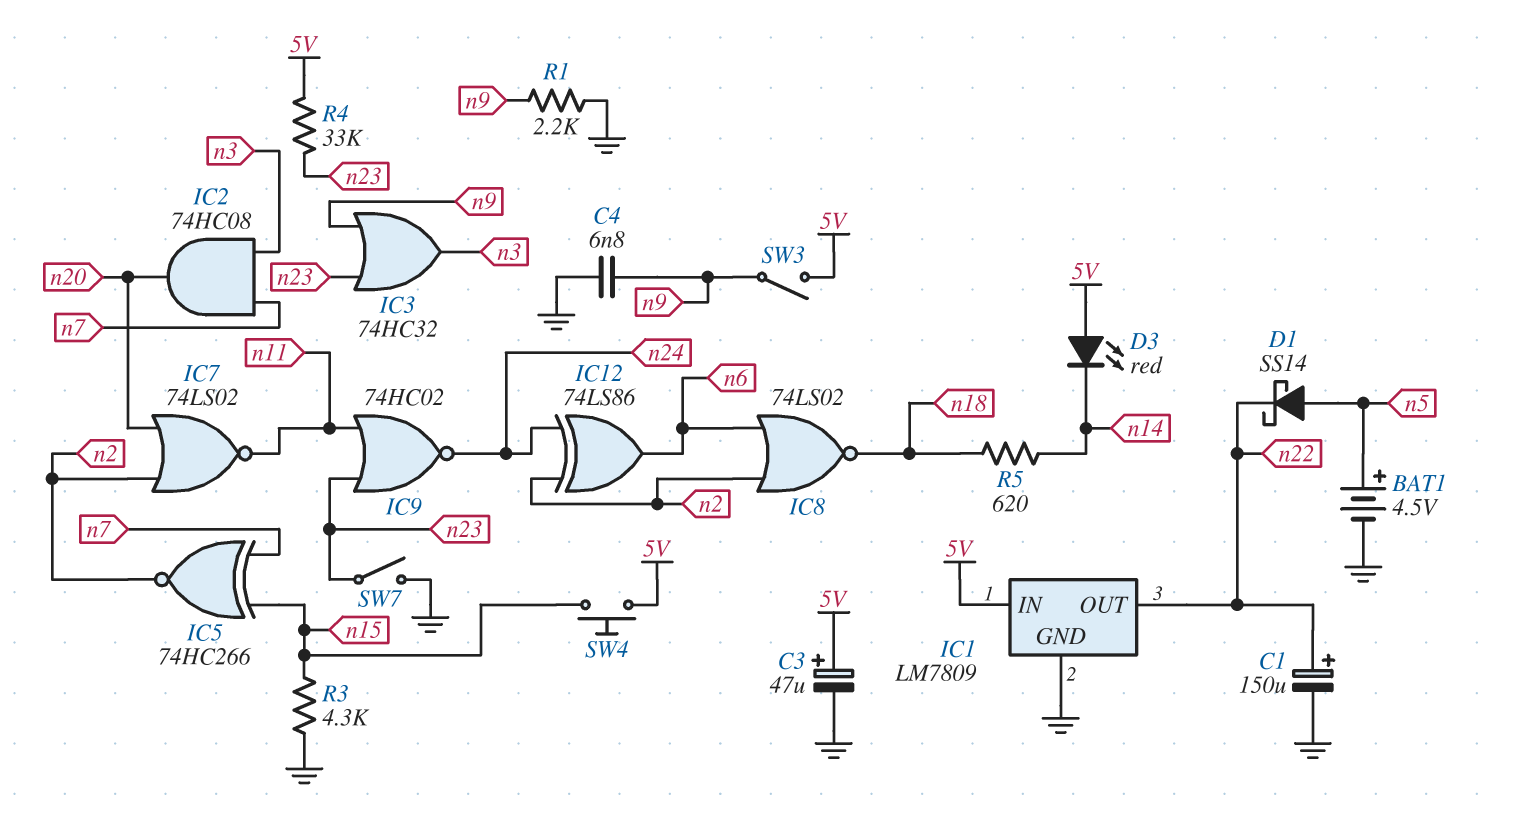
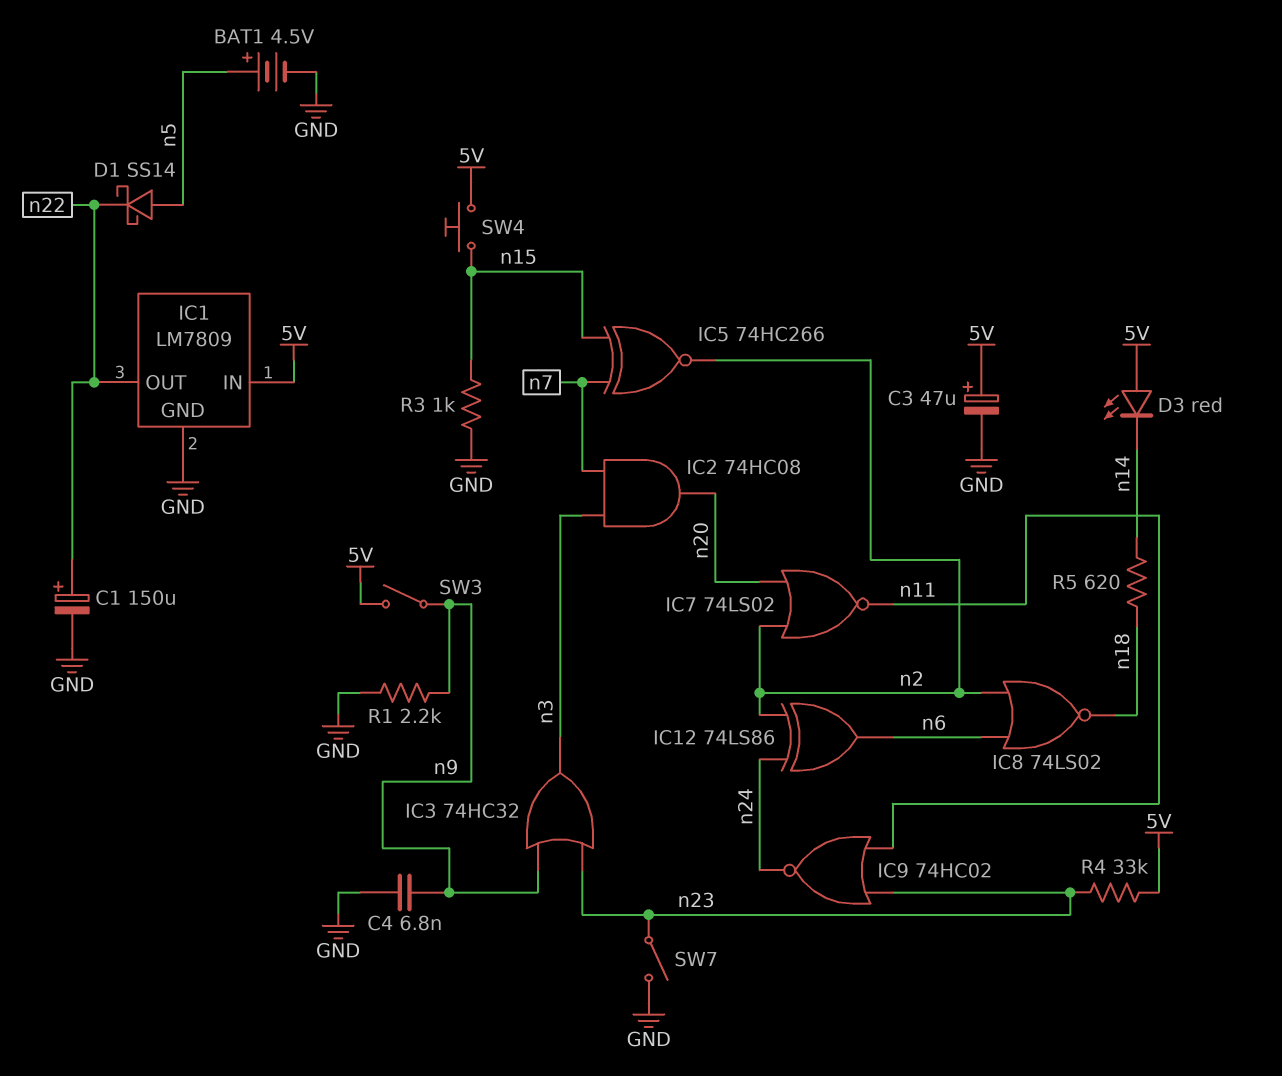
R3: 4.3k (GND, n15) -> 1k (GND, n15)

